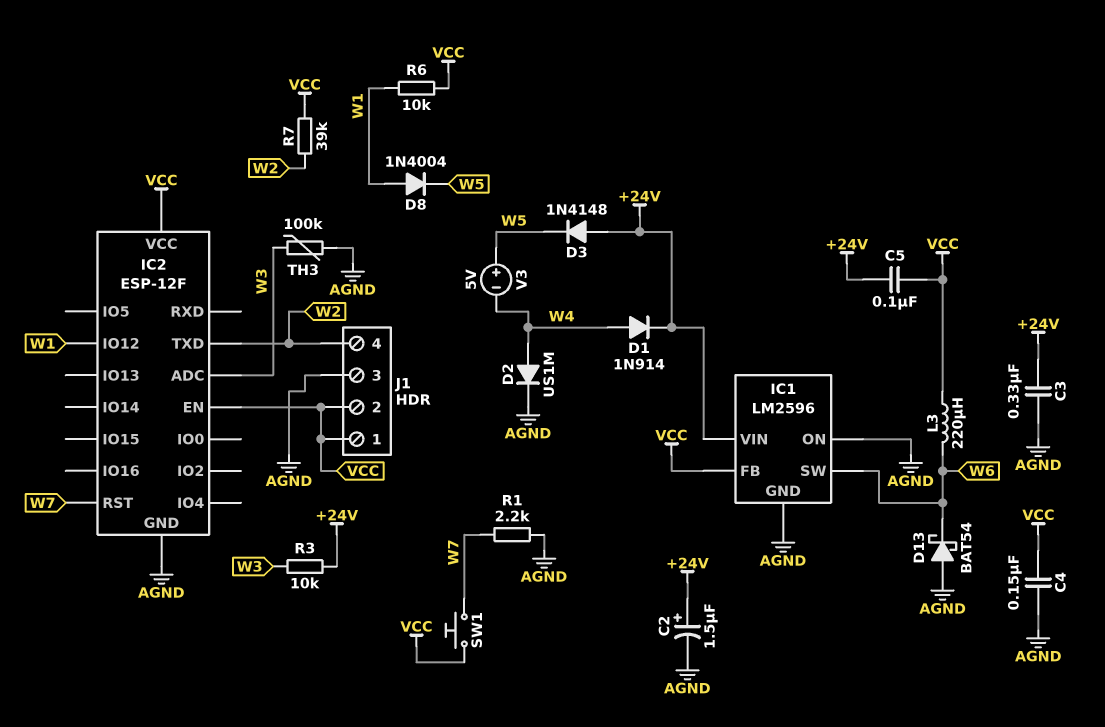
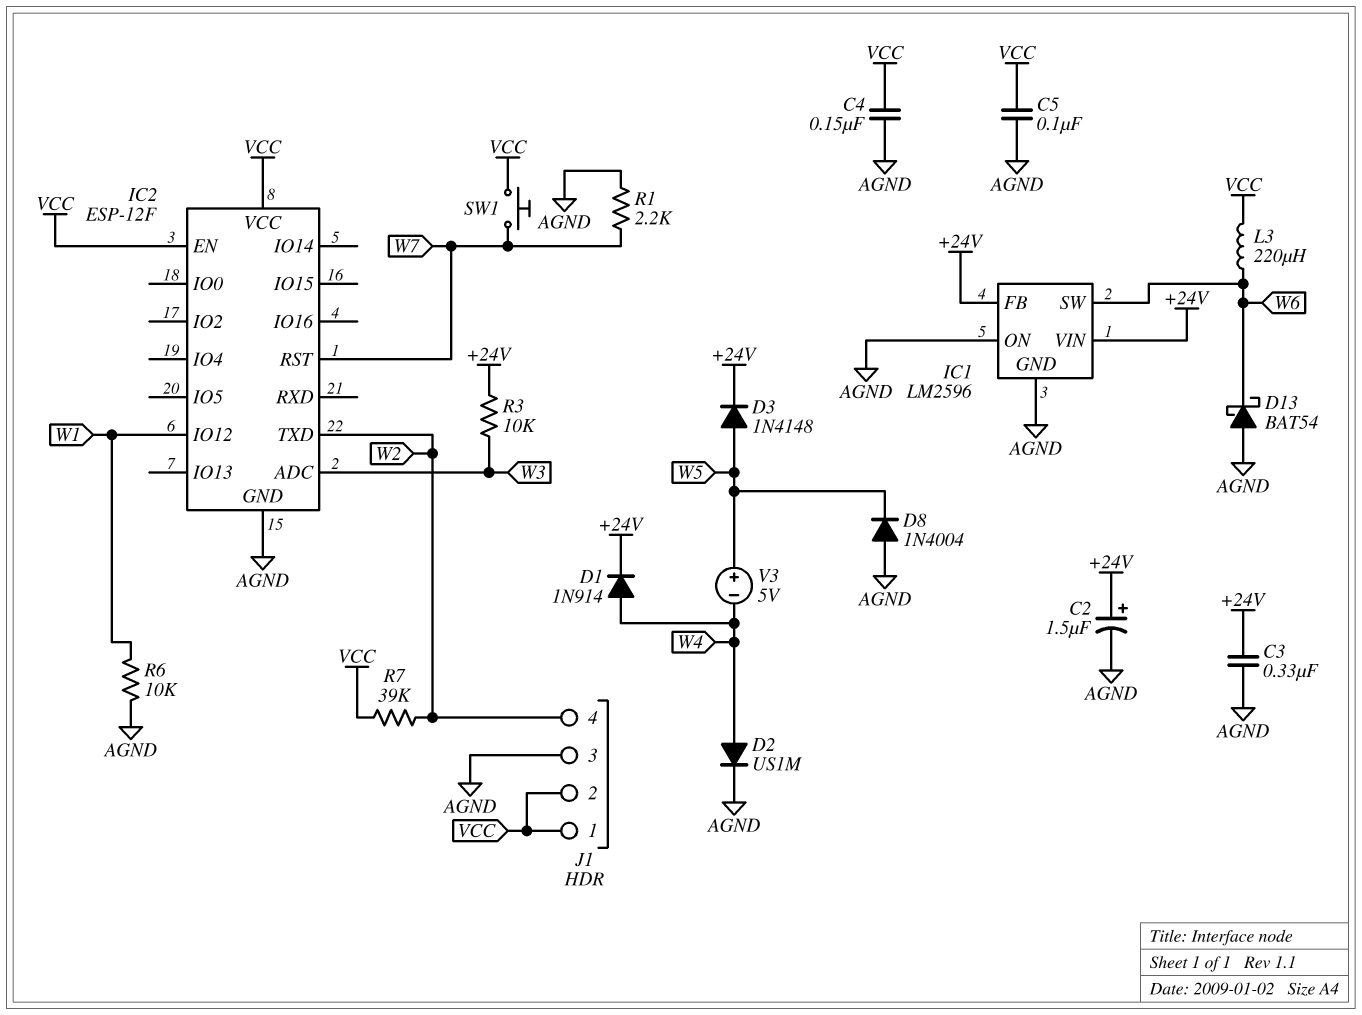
C5: 100nF (+24V, VCC) -> 100nF (AGND, VCC)
D3: diode 1N4148 (A +24V, K W5) -> diode 1N4148 (A W5, K +24V)
D8: diode 1N4004 (A W1, K W5) -> diode 1N4004 (A AGND, K W5)
IC1 pin FB: VCC -> +24V
R6: 10k (VCC, W1) -> 10k (AGND, W1)
TH3: 100k (AGND, W3) -> none

